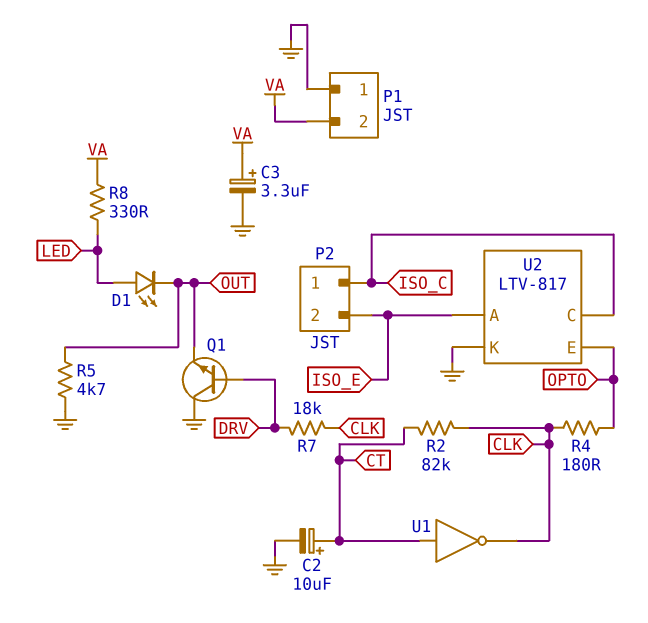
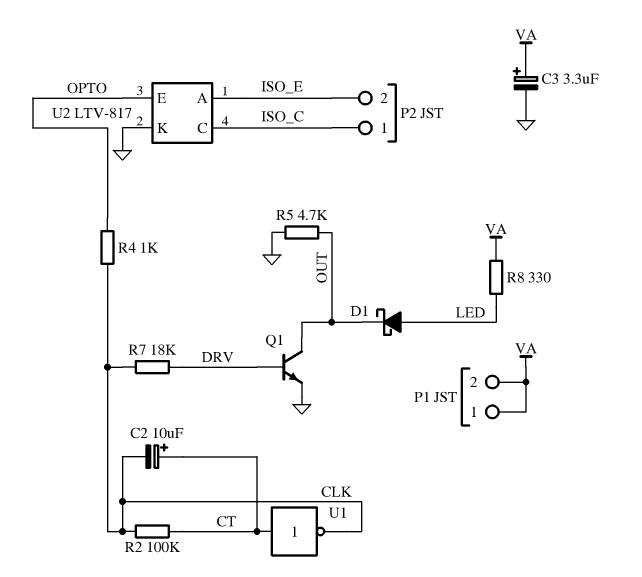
C2: 10uF (plus CT, minus GND) -> 10uF (plus CT, minus CLK)
D1: LED (A LED, K OUT) -> schottky (A LED, K OUT)
P1 pin 1: GND -> VA
Q1: NPN (B DRV, C GND, E OUT) -> NPN (B DRV, C OUT, E GND)
R2: 82k (CLK, CT) -> 100k (CLK, CT)
R4: 180 (CLK, OPTO) -> 1k (CLK, OPTO)

